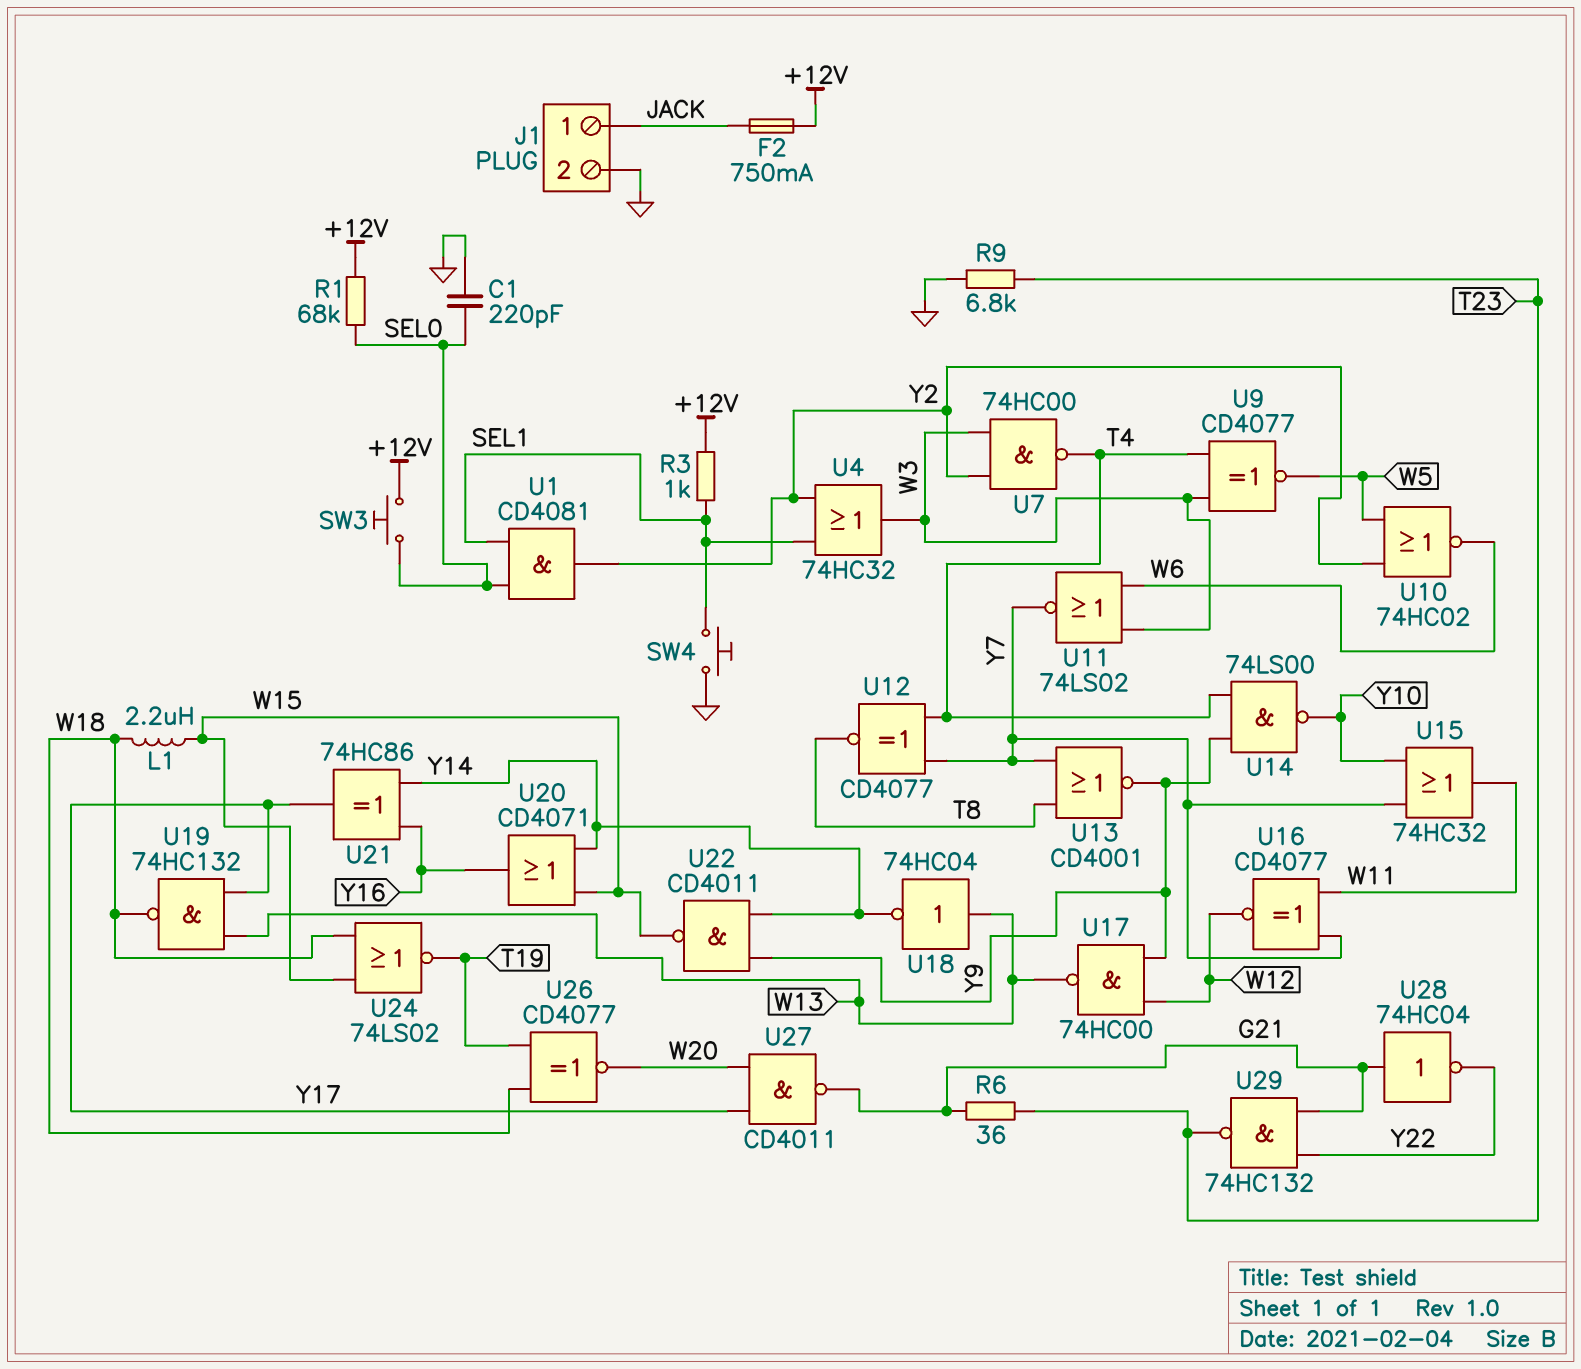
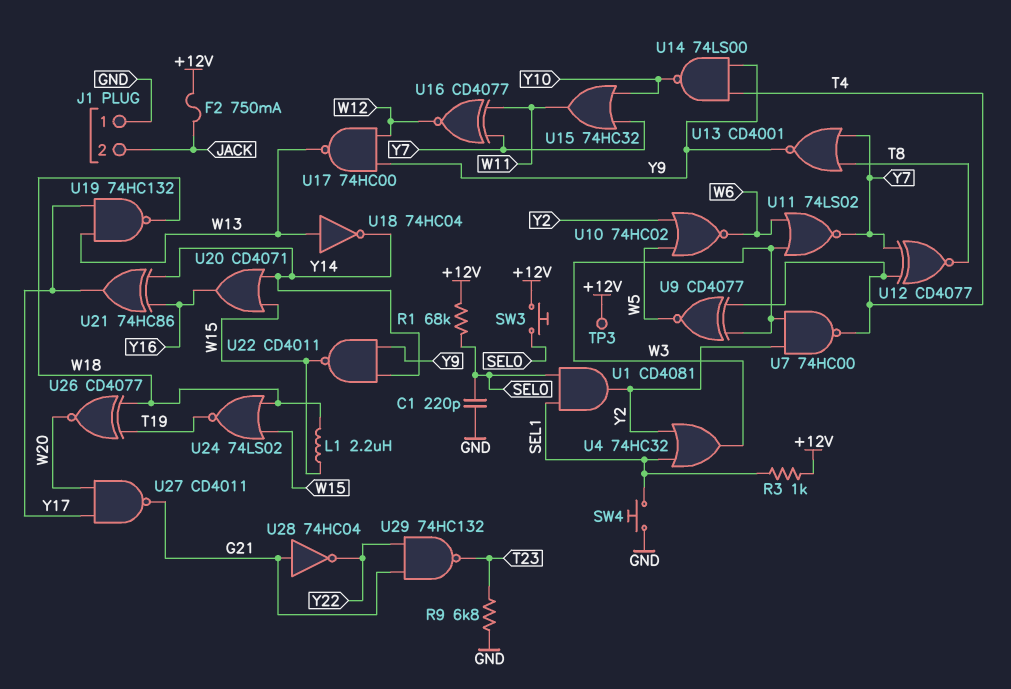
J1 pin 1: JACK -> GND
J1 pin 2: GND -> JACK
R6: 36 (G21, T23) -> none
TP3: none -> test point (+12V)

